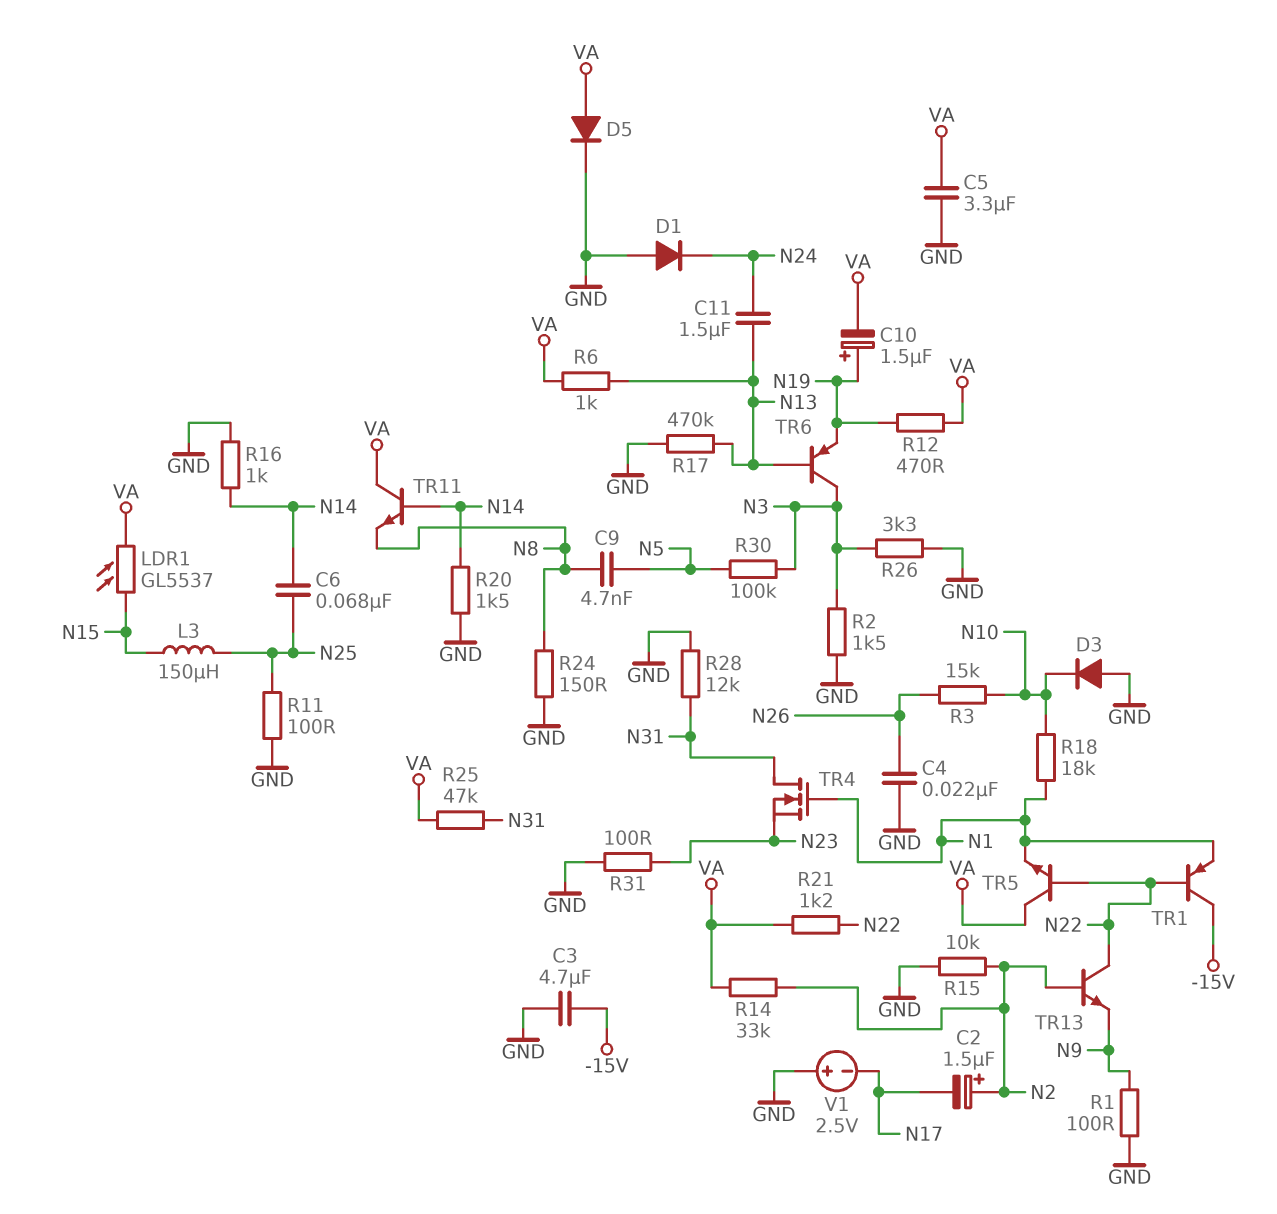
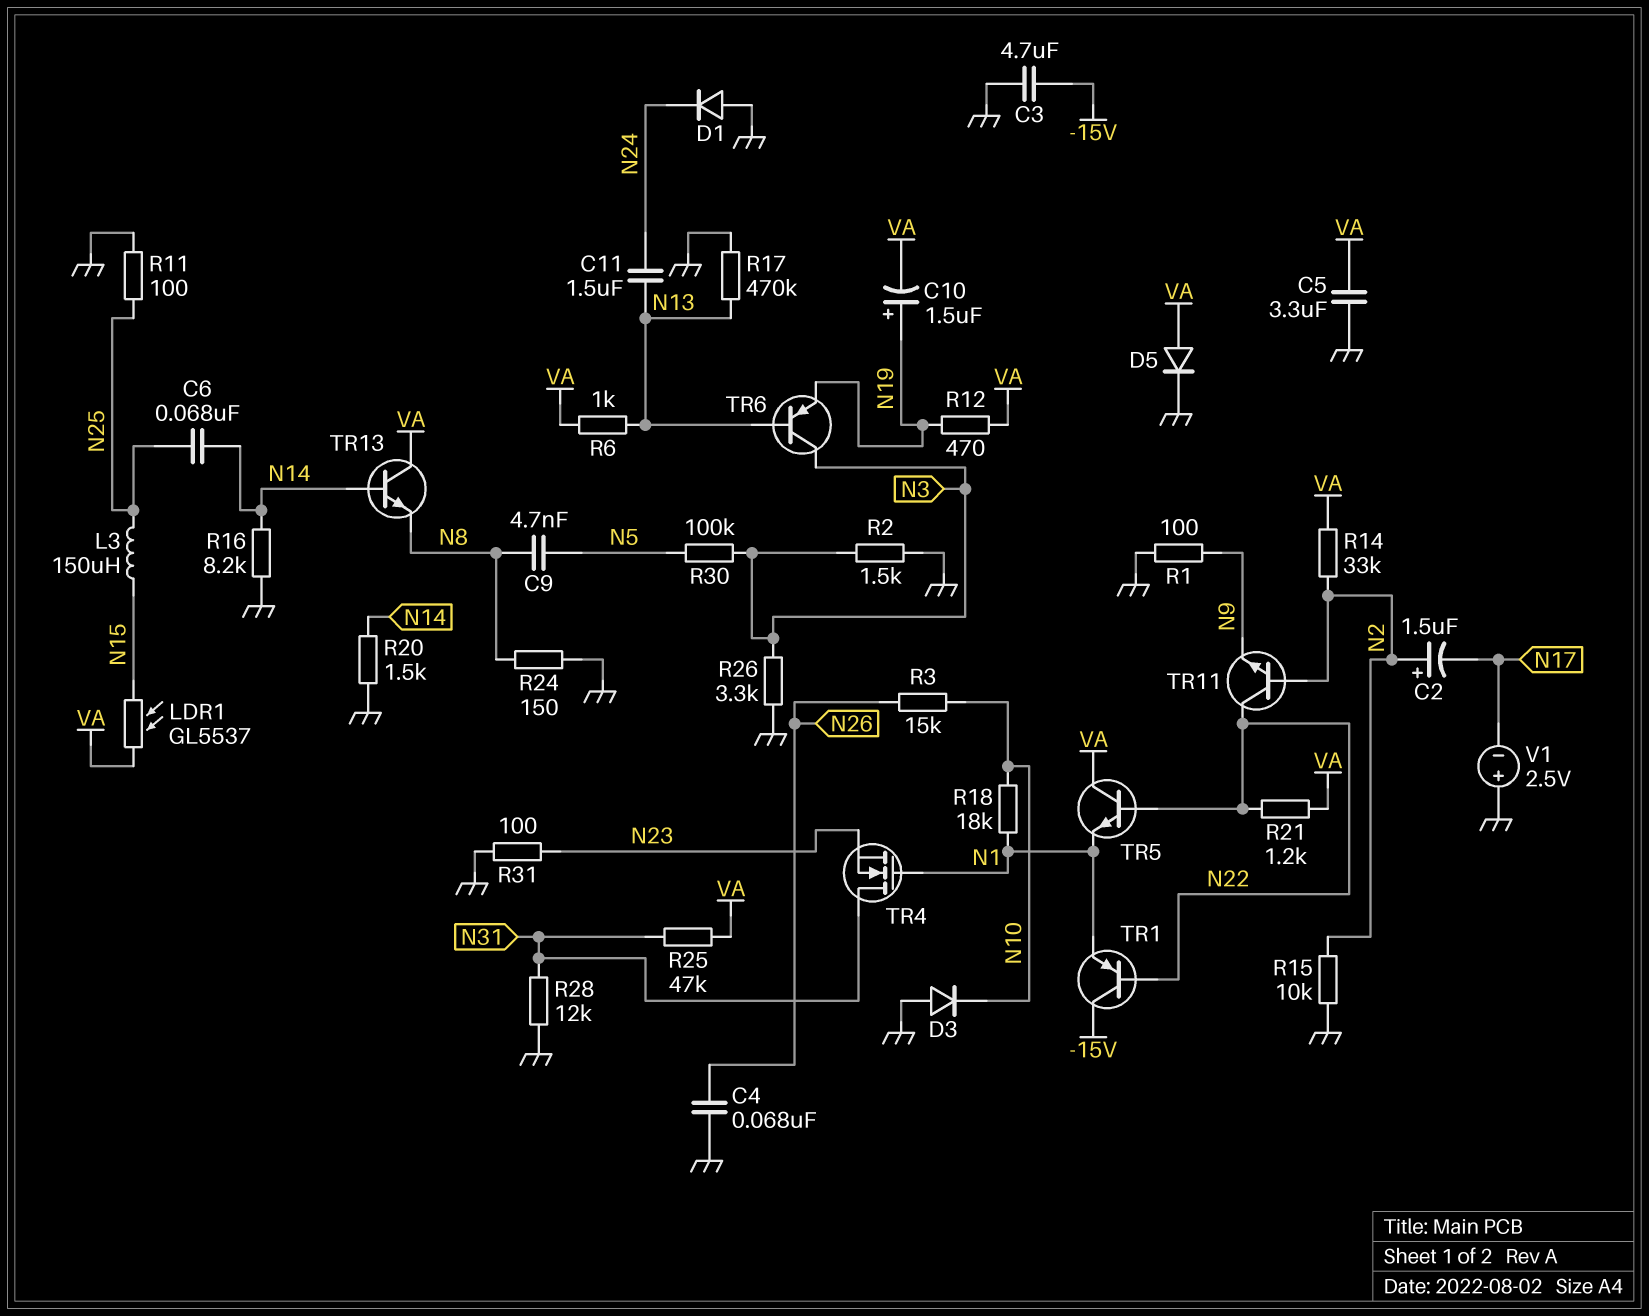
C4: 22nF (GND, N26) -> 68nF (GND, N26)
R16: 1k (GND, N14) -> 8.2k (GND, N14)
TR11: NPN (B N14, C VA, E N8) -> NPN (B N2, C N22, E N9)
TR13: NPN (B N2, C N22, E N9) -> NPN (B N14, C VA, E N8)

